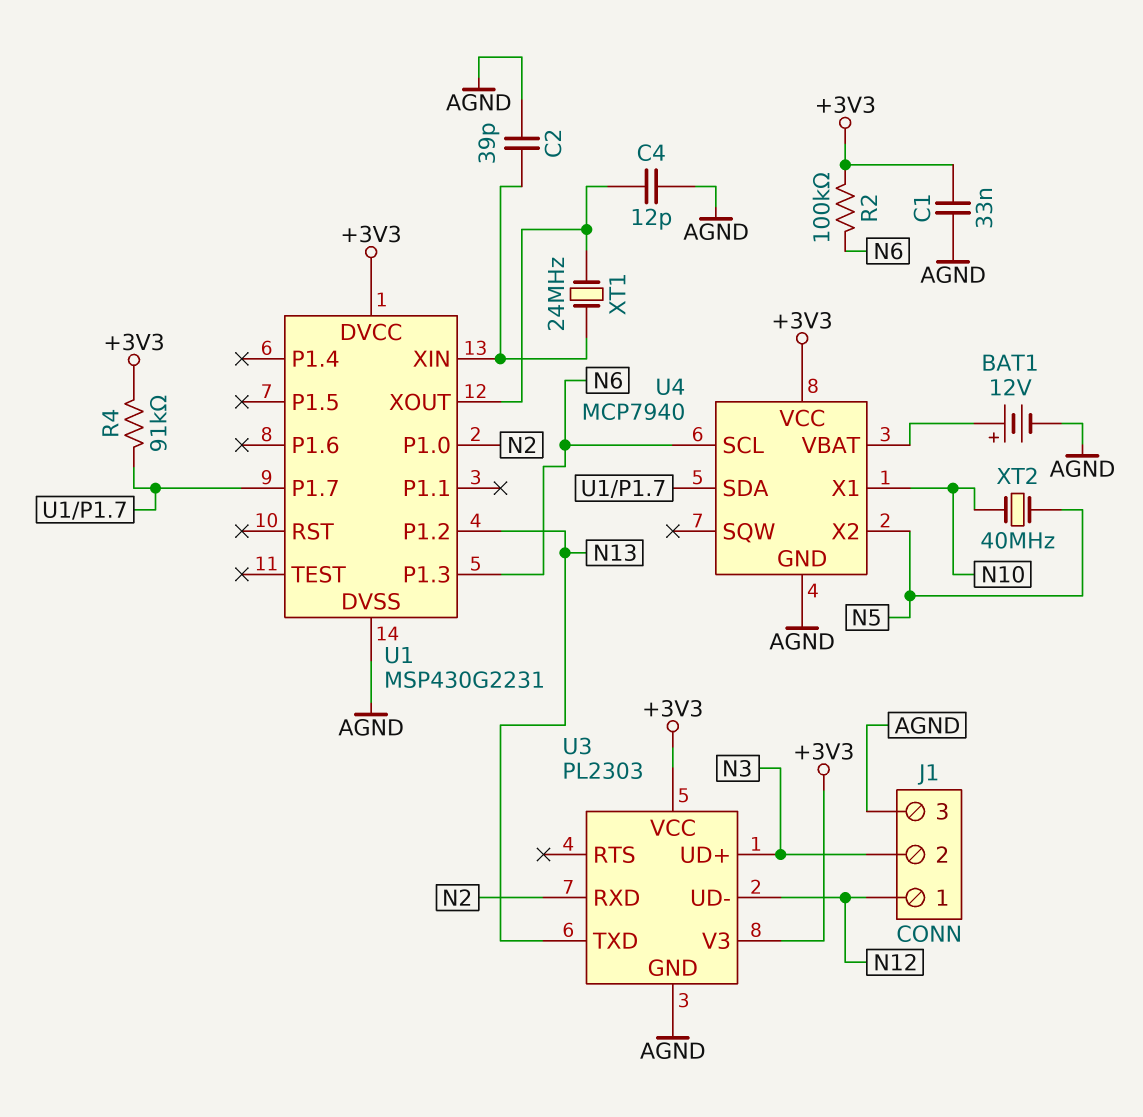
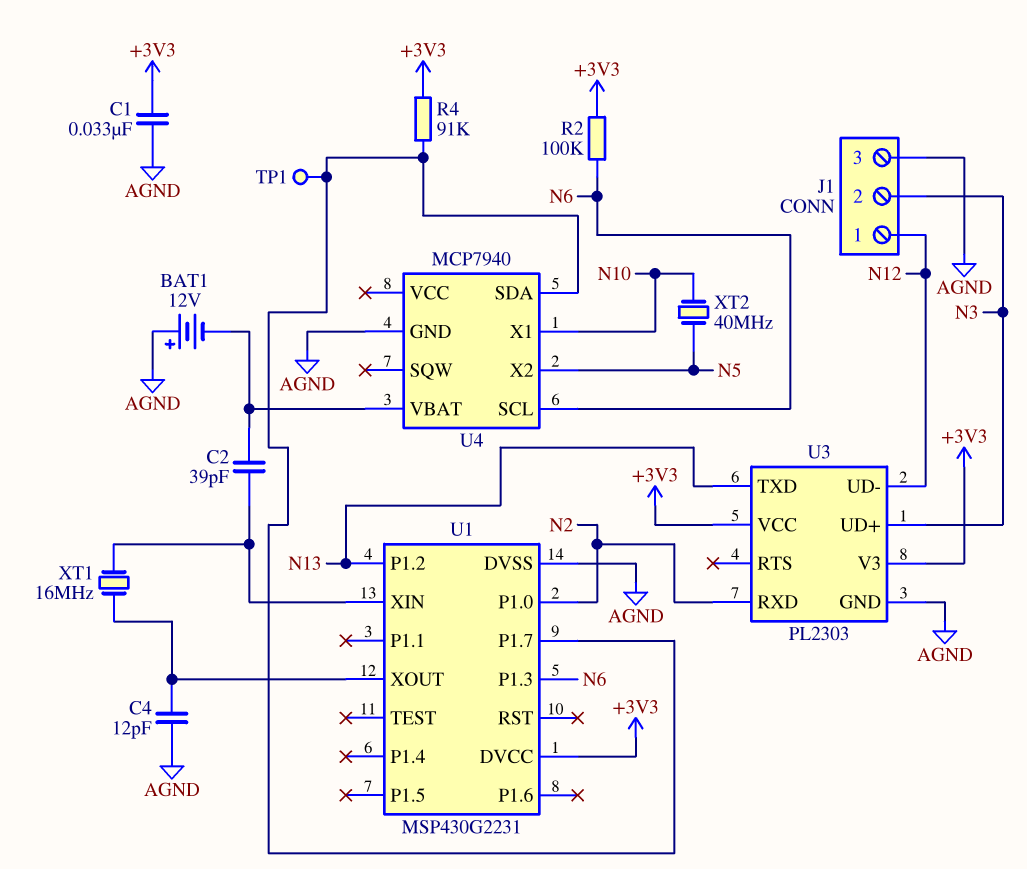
BAT1: 12V (plus U4/VBAT, minus AGND) -> 12V (plus AGND, minus U4/VBAT)
C2: 39pF (AGND, U1/XIN) -> 39pF (U1/XIN, U4/VBAT)
TP1: none -> test point (U1/P1.7)
U4 pin VCC: +3V3 -> none
XT1: 24MHz (U1/XIN, U1/XOUT) -> 16MHz (U1/XIN, U1/XOUT)

